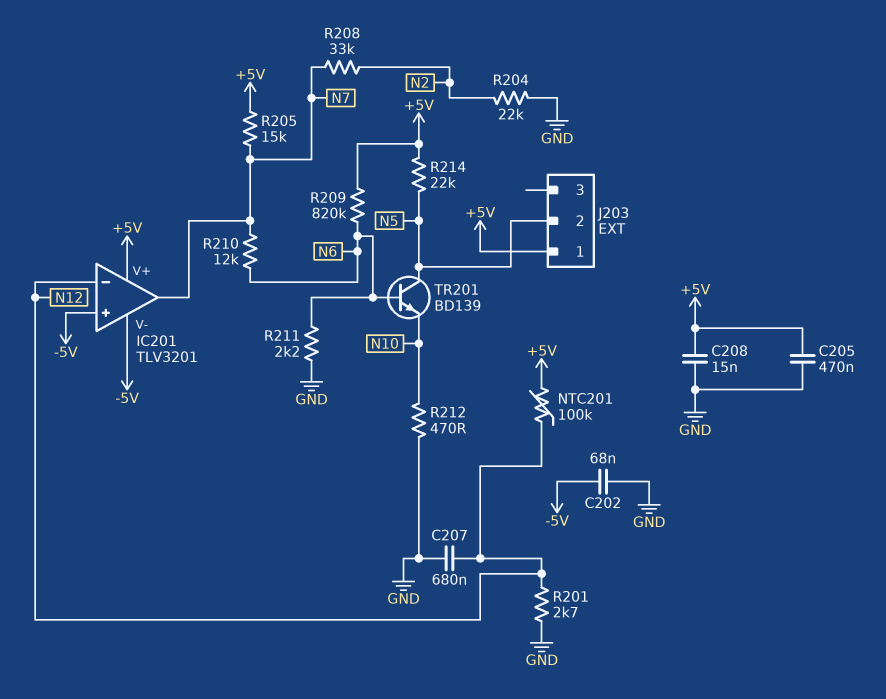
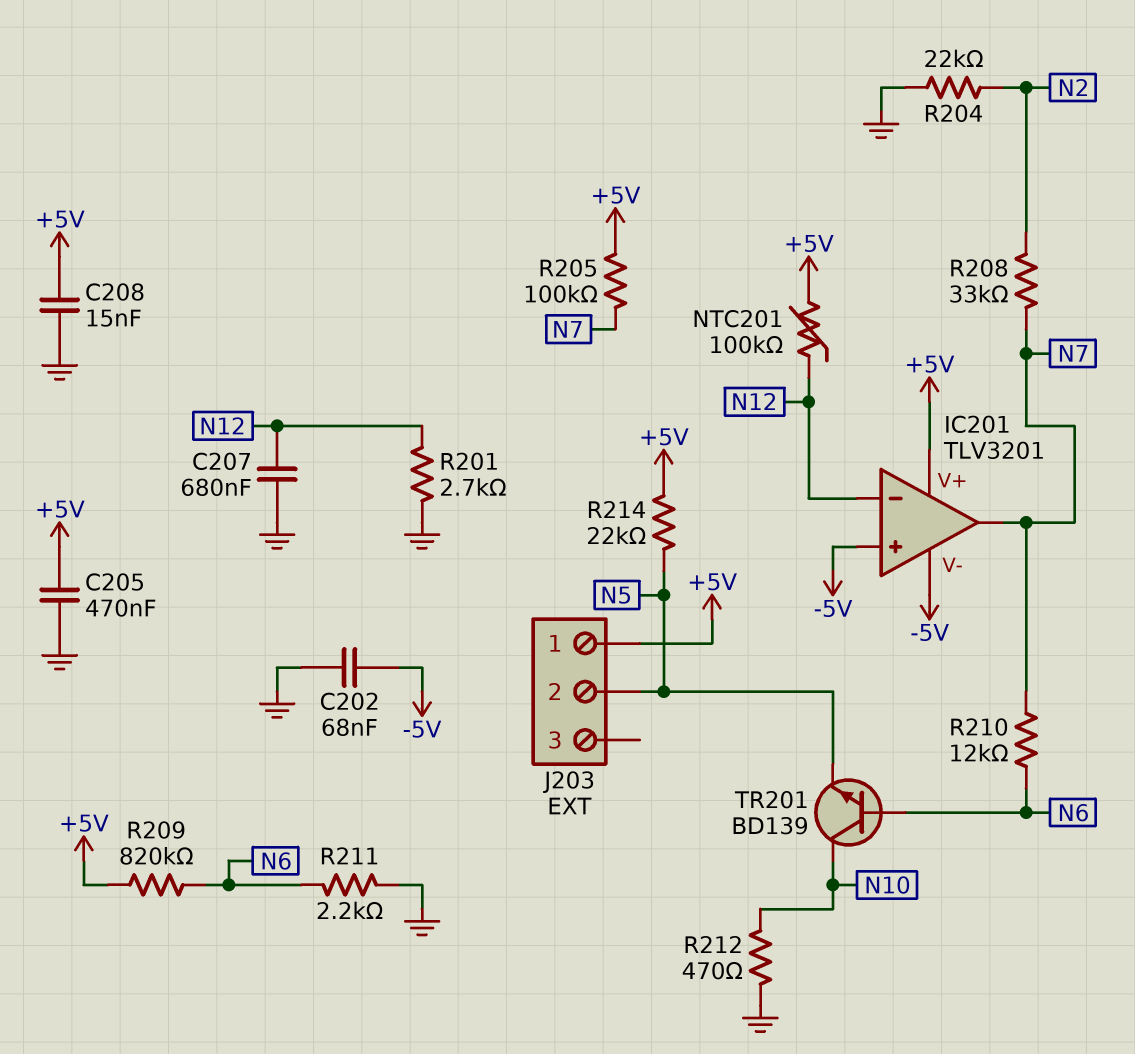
R205: 15k (+5V, N7) -> 100k (+5V, N7)
TR201: NPN BD139 (B N6, C N5, E N10) -> NPN BD139 (B N6, C N10, E N5)

